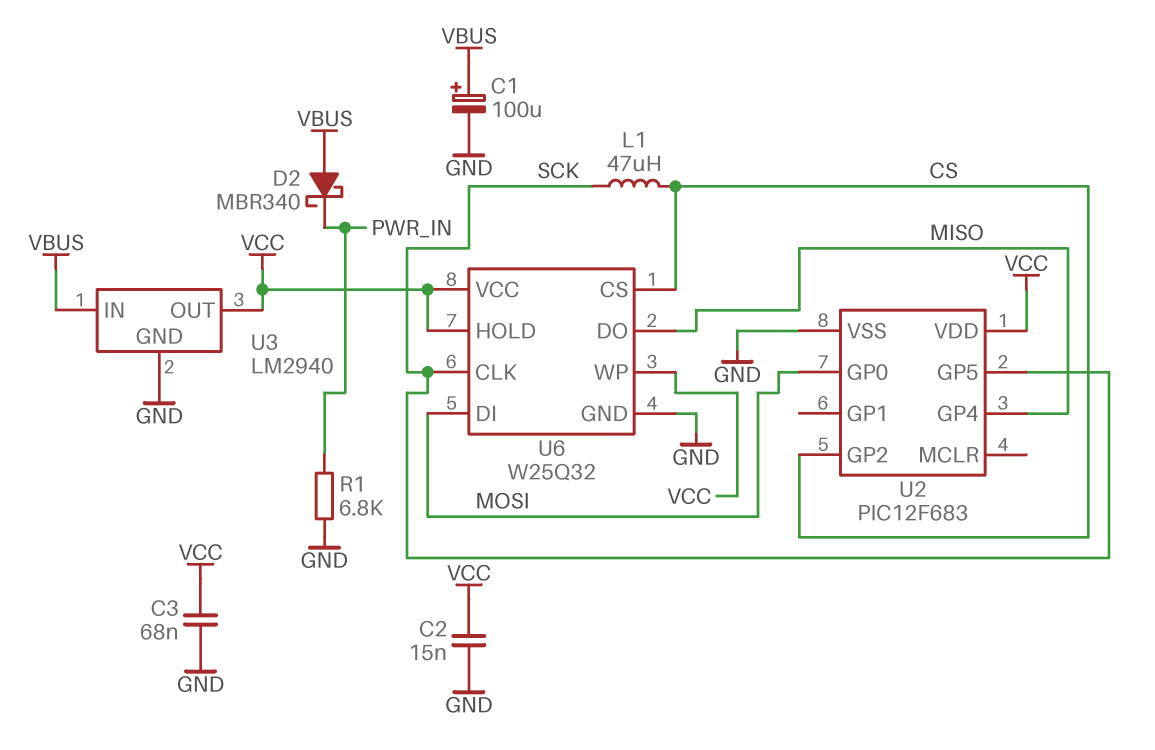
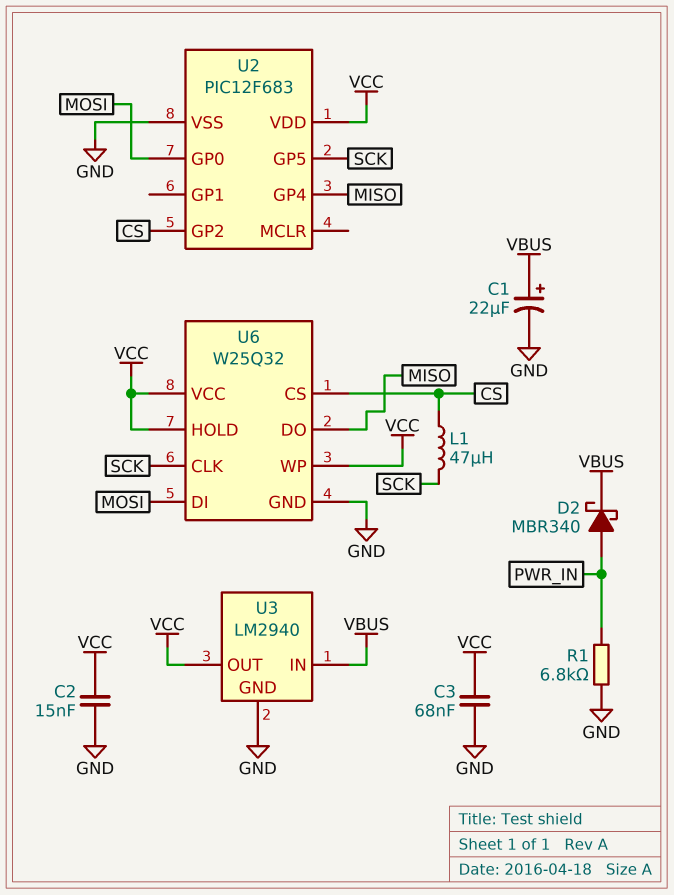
C1: 100uF (plus VBUS, minus GND) -> 22uF (plus VBUS, minus GND)
D2: schottky MBR340 (A VBUS, K PWR_IN) -> schottky MBR340 (A PWR_IN, K VBUS)

